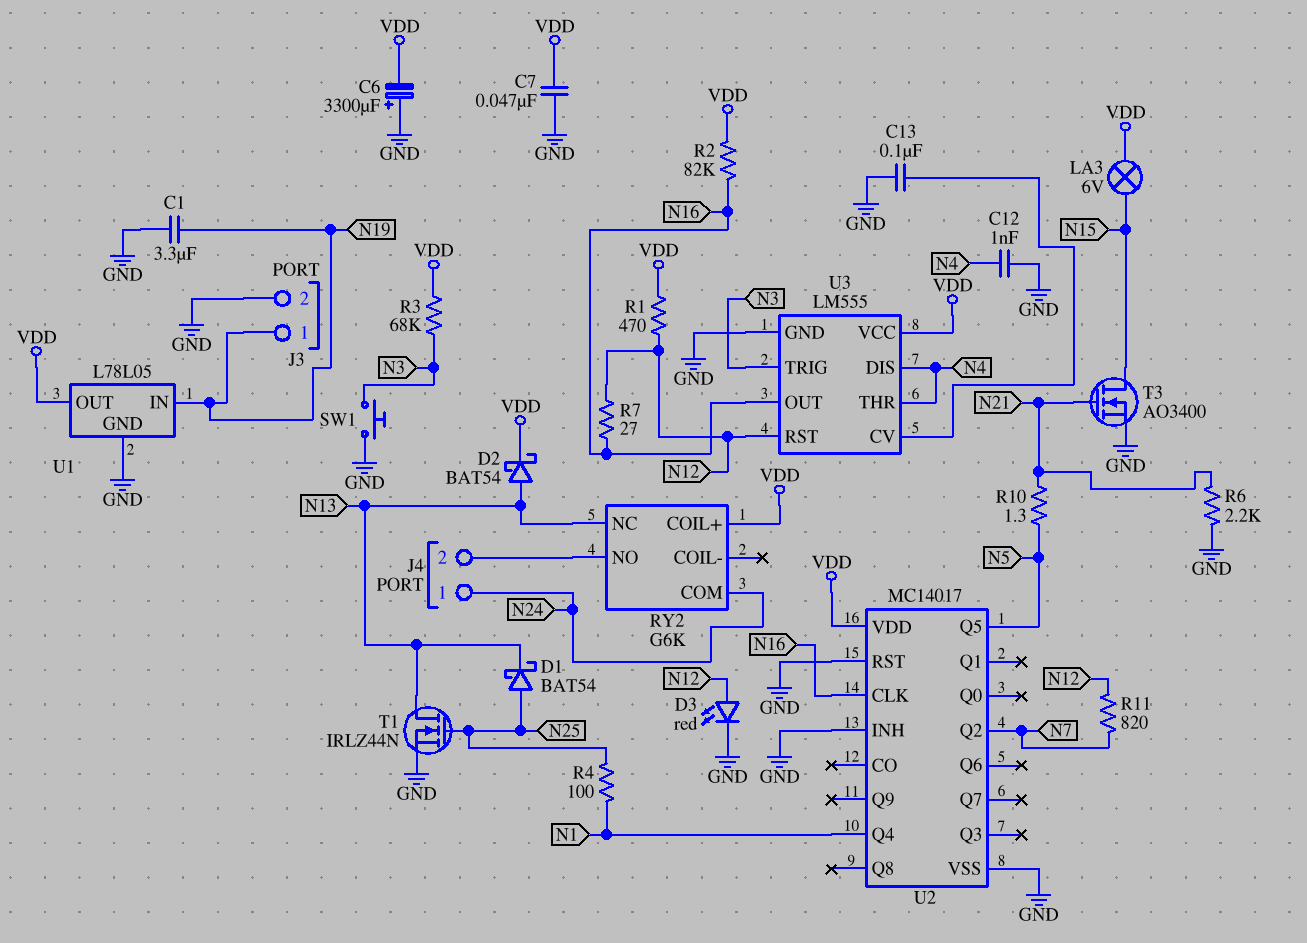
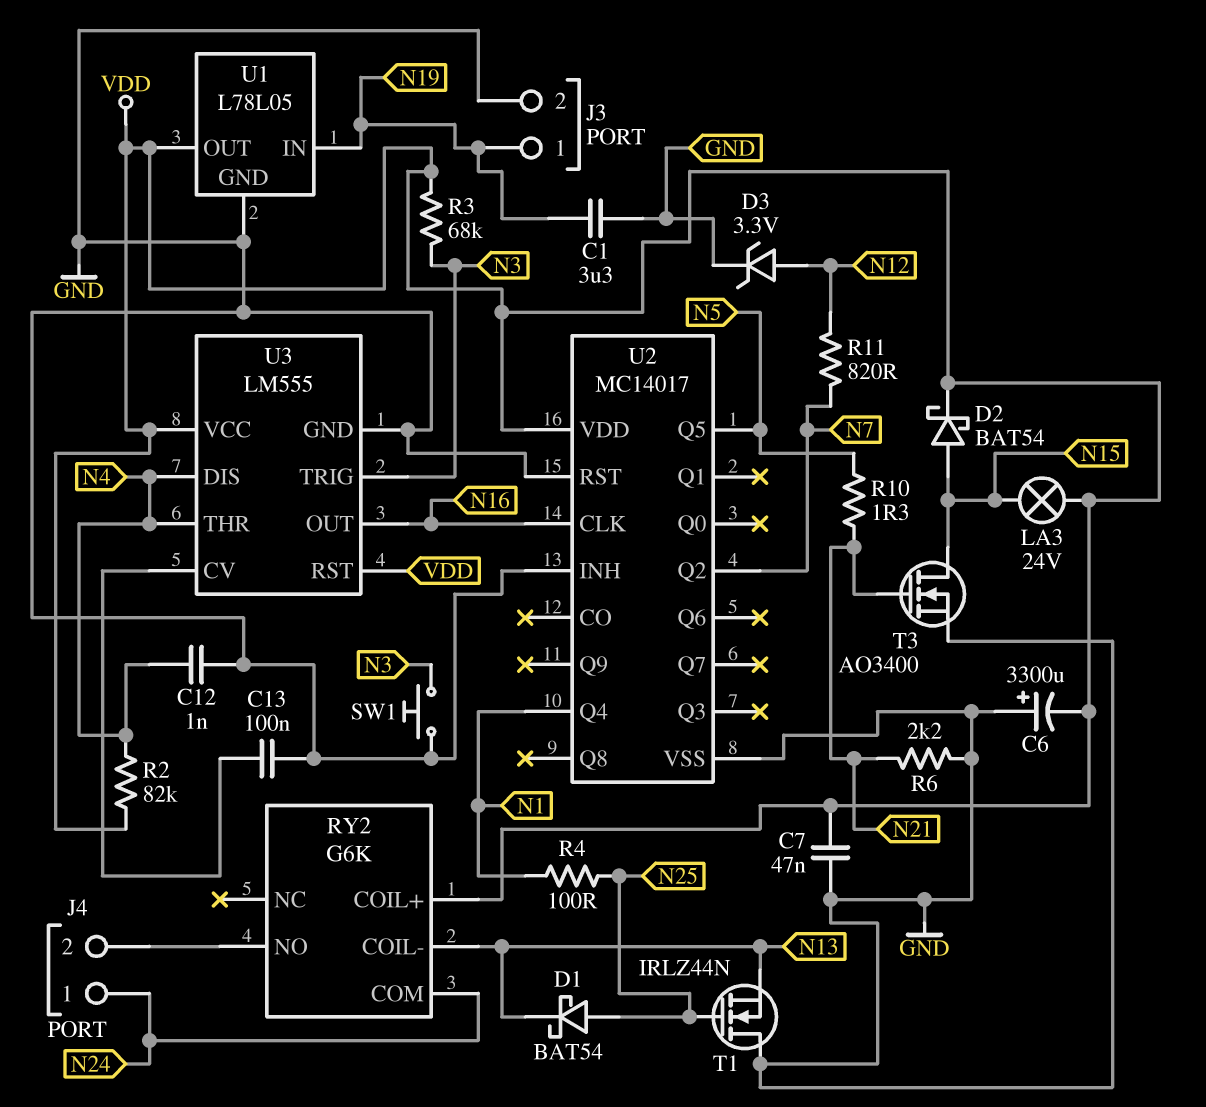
D2: schottky BAT54 (A N13, K VDD) -> schottky BAT54 (A N15, K VDD)
D3: LED red (A N12, K GND) -> zener 3.3V (A N12, K GND)
LA3: lamp 6V (N15, VDD) -> lamp 24V (N15, VDD)
R1: 470 (N12, VDD) -> none
R2: 82k (N16, VDD) -> 82k (N4, VDD)
R7: 27 (N12, N16) -> none
RY2 pin COIL-: none -> N13
RY2 pin NC: N13 -> none
T1: NMOS IRLZ44N (G N25, D N13, S GND) -> NMOS IRLZ44N (G N25, D GND, S N13)
U3 pin RST: N12 -> VDD

